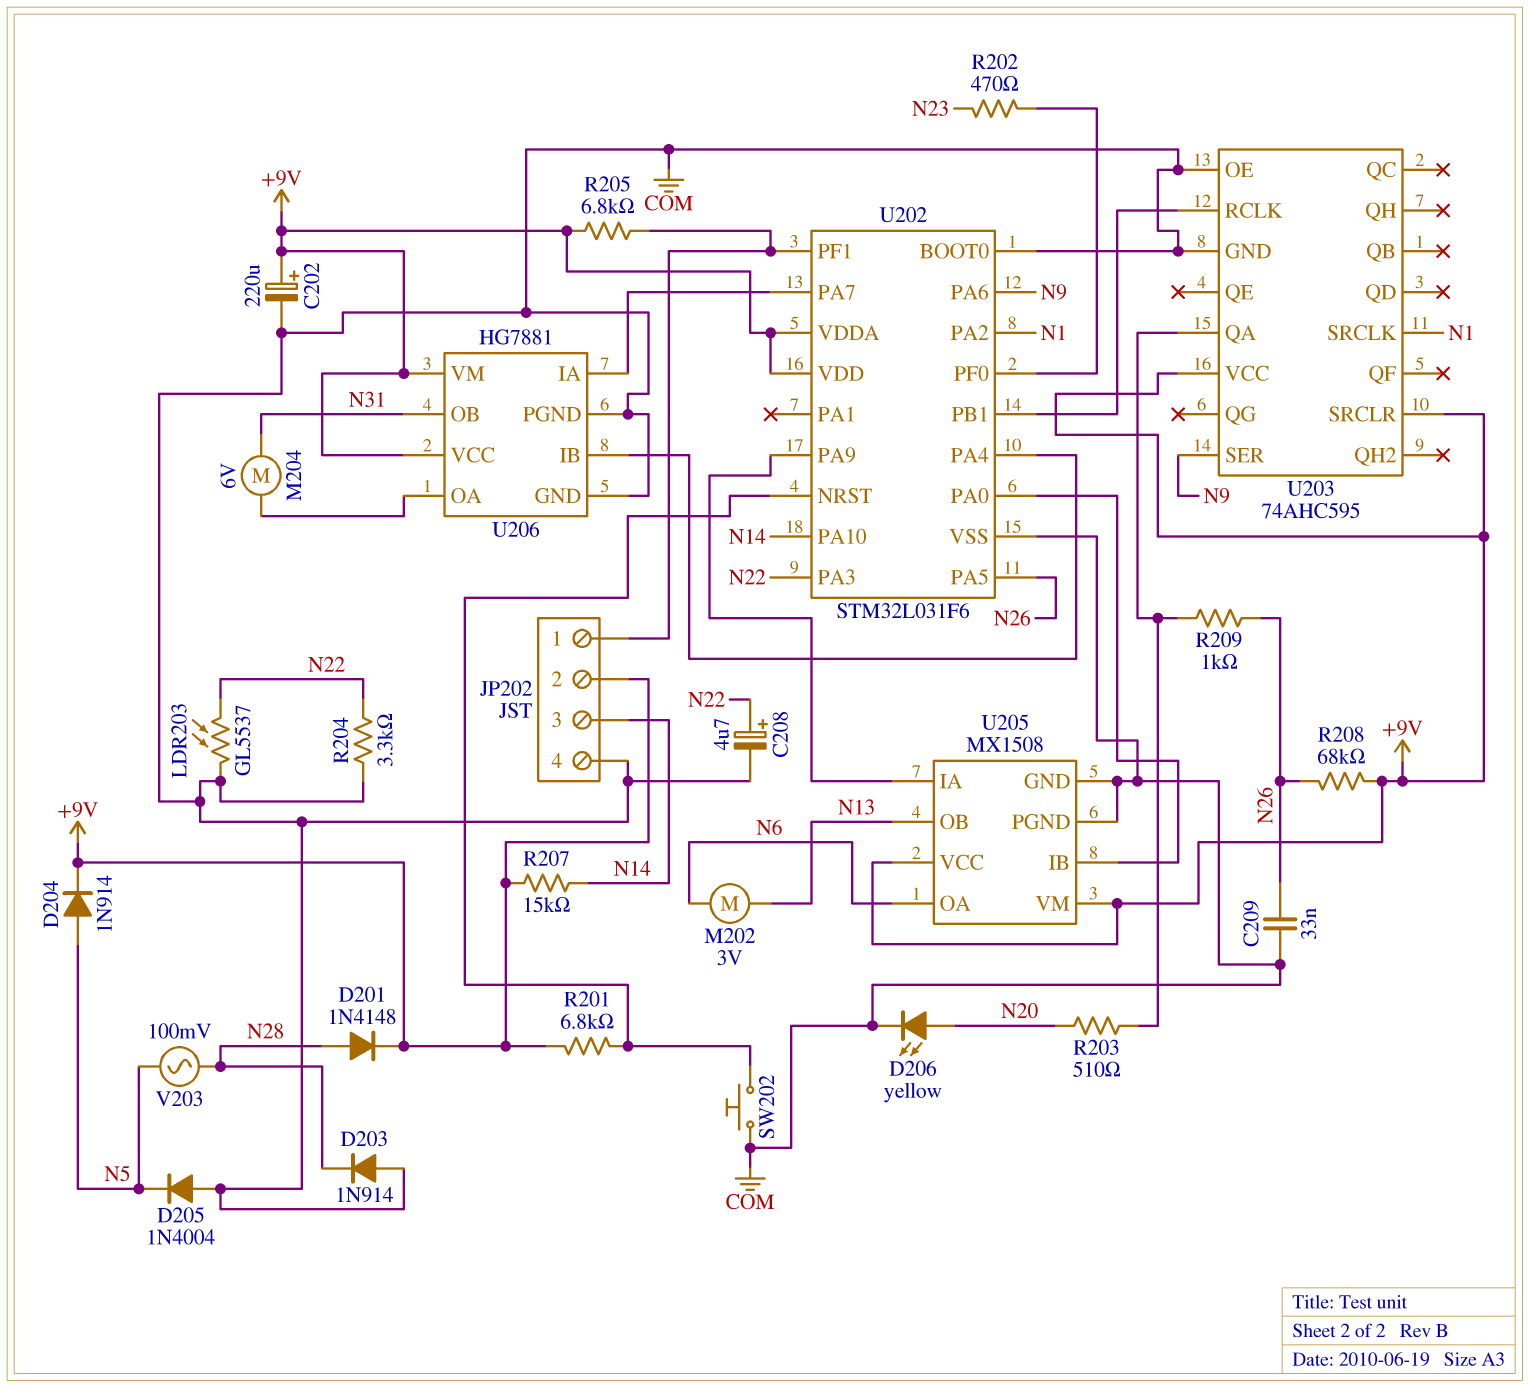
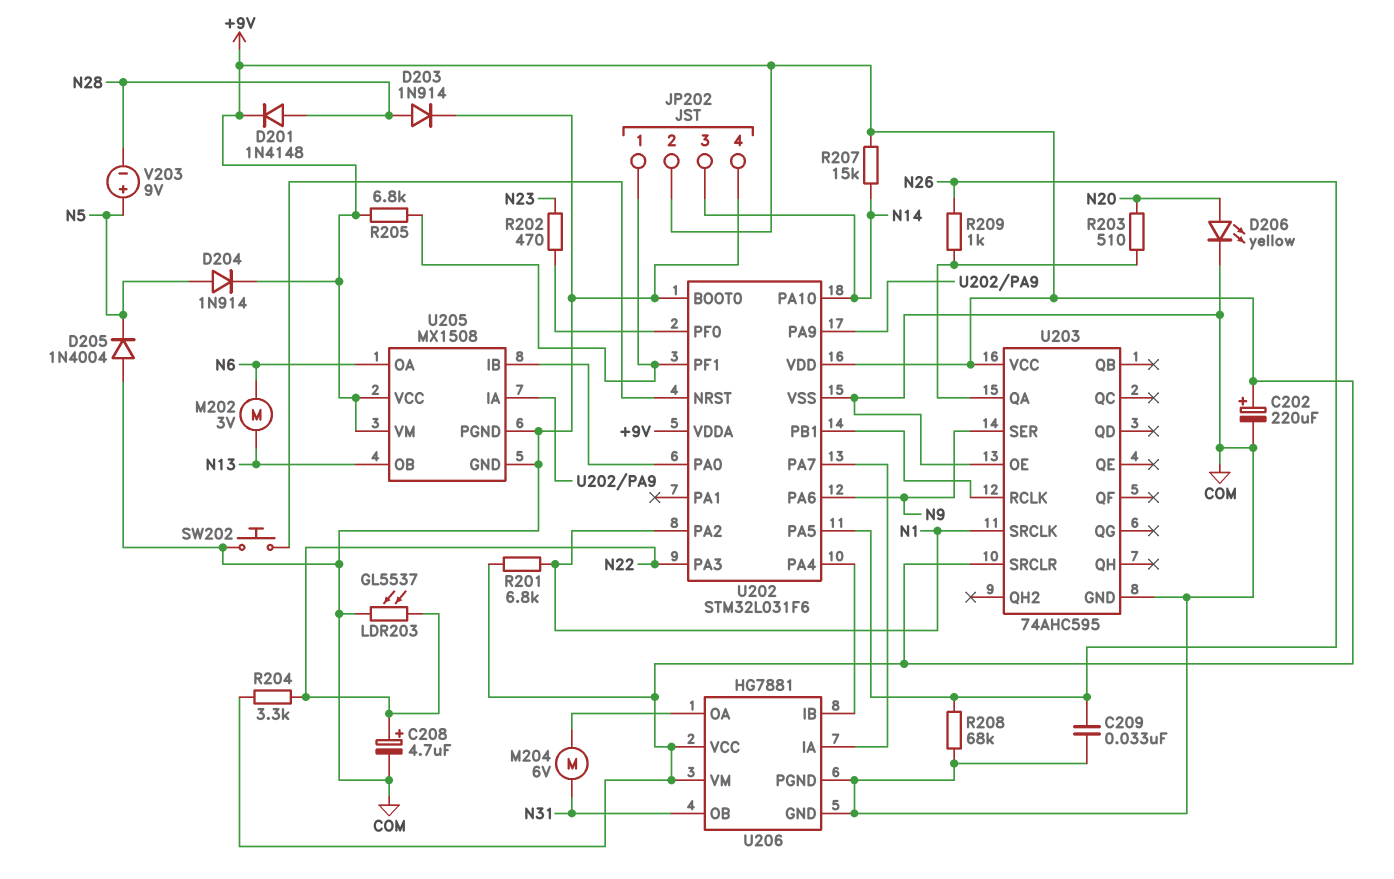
D203: diode 1N914 (A COM, K N28) -> diode 1N914 (A N28, K COM)
R201: 6.8k (+9V, U202/NRST) -> 6.8k (+9V, N1)
R204: 3.3k (COM, N22) -> 3.3k (+9V, N22)
R208: 68k (+9V, N26) -> 68k (COM, N26)
V203: AC 100mV (N5, N28) -> 9V (plus N5, minus N28)

